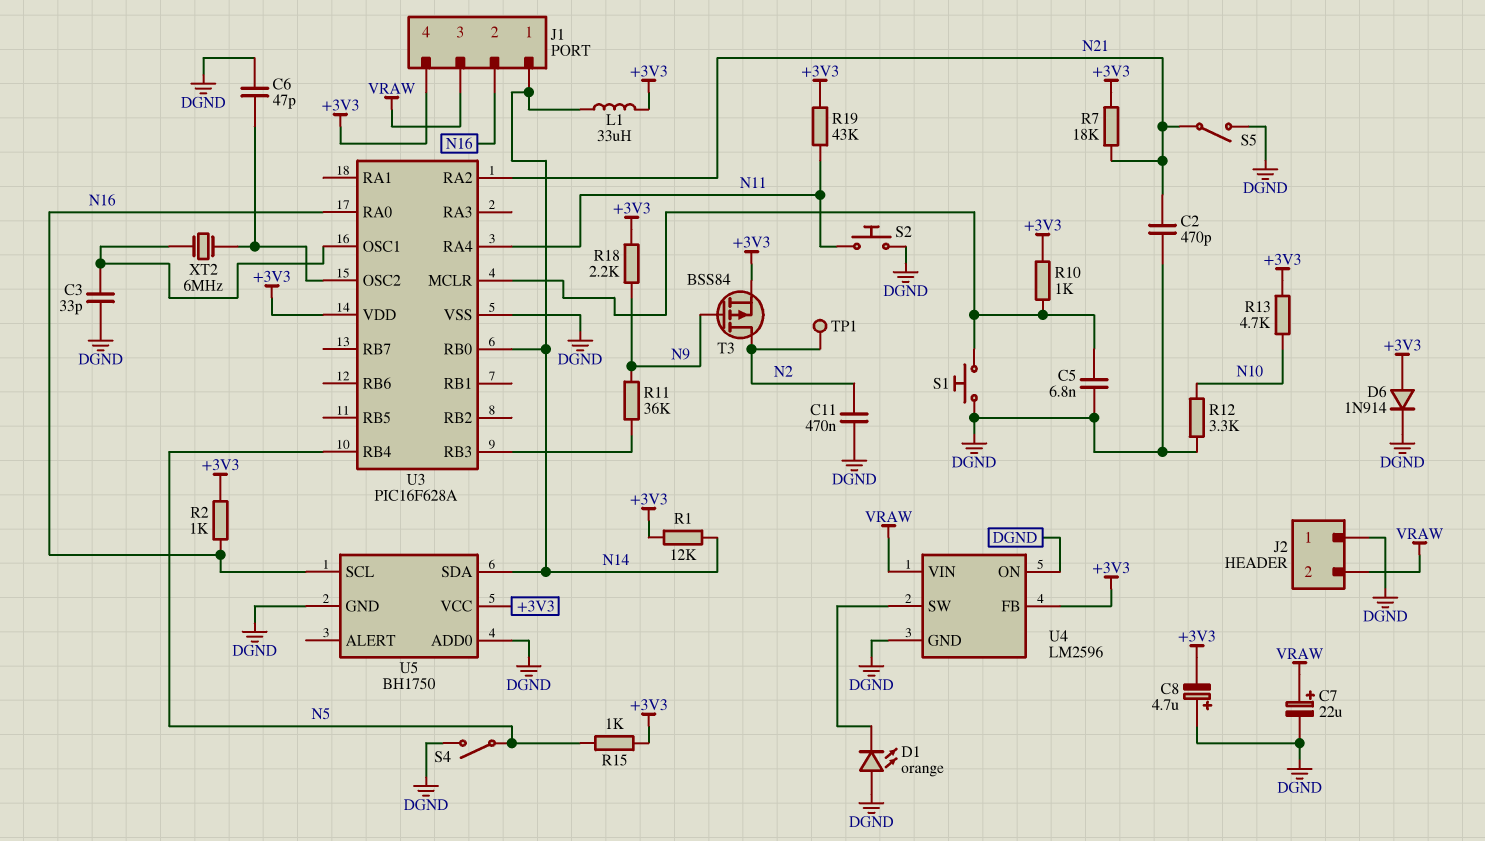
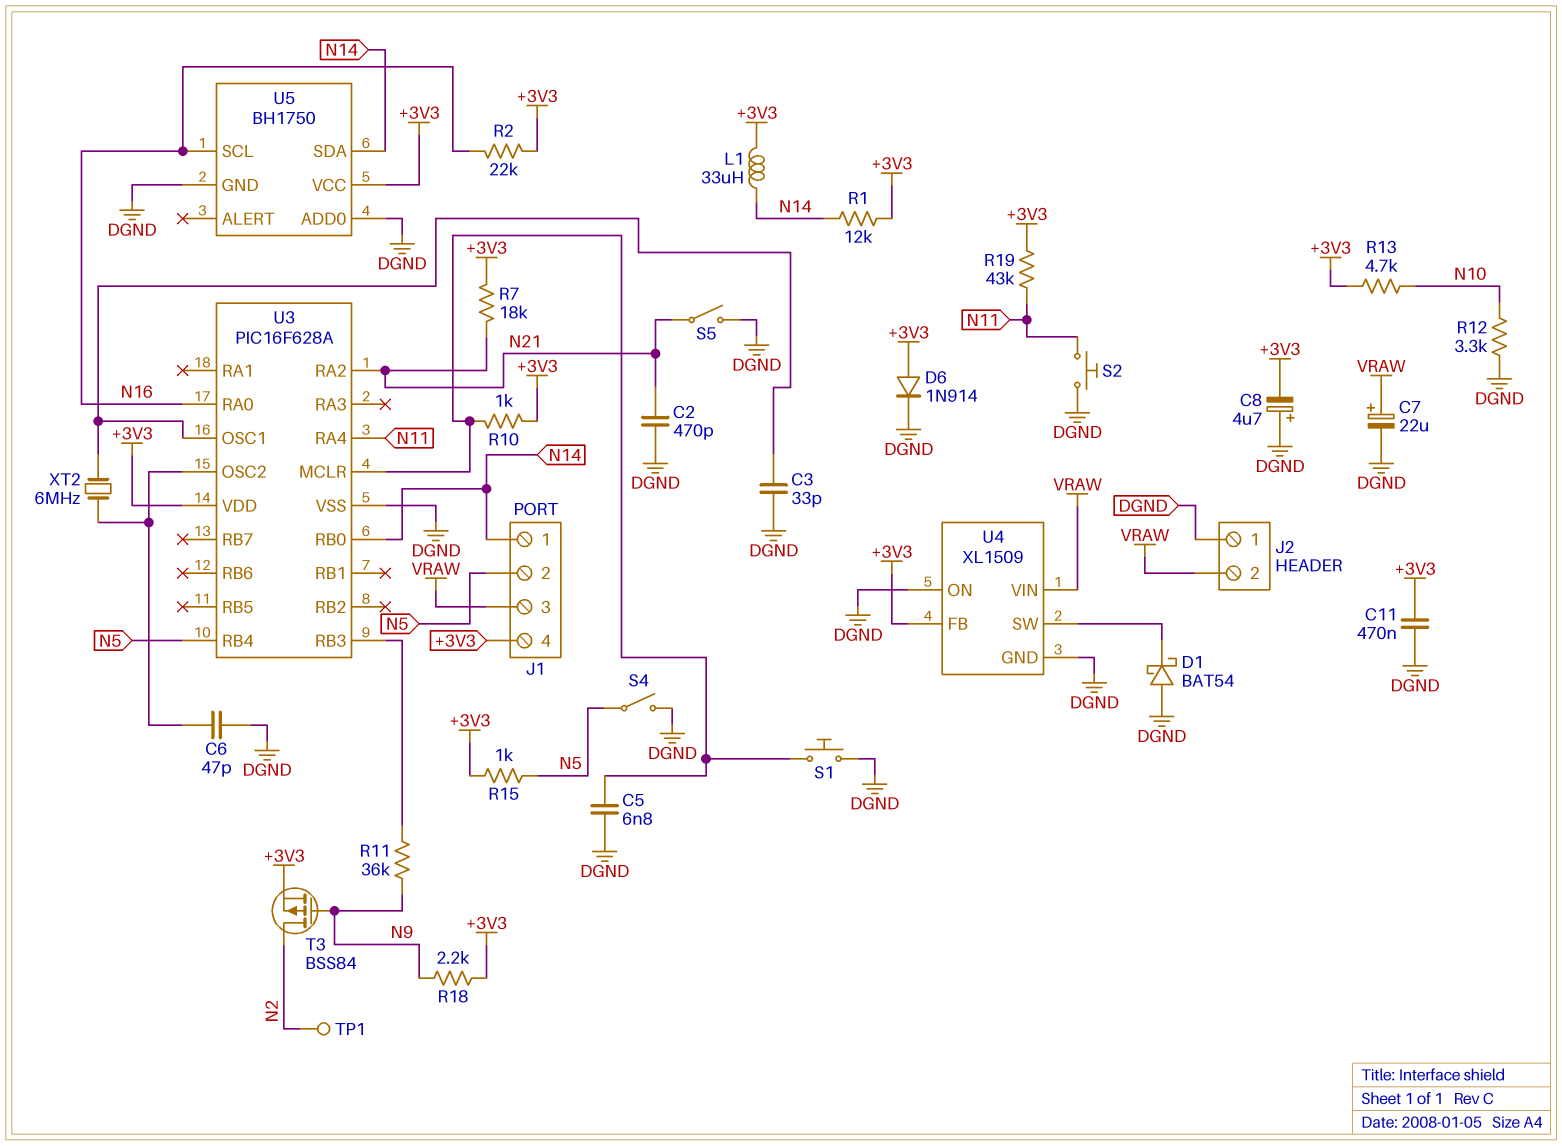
C11: 470nF (DGND, N2) -> 470nF (+3V3, DGND)
D1: LED orange (A DGND, K U4/SW) -> schottky BAT54 (A DGND, K U4/SW)
J1 pin 2: N16 -> N5
R2: 1k (+3V3, N16) -> 22k (+3V3, N16)
U4: LM2596 -> XL1509

